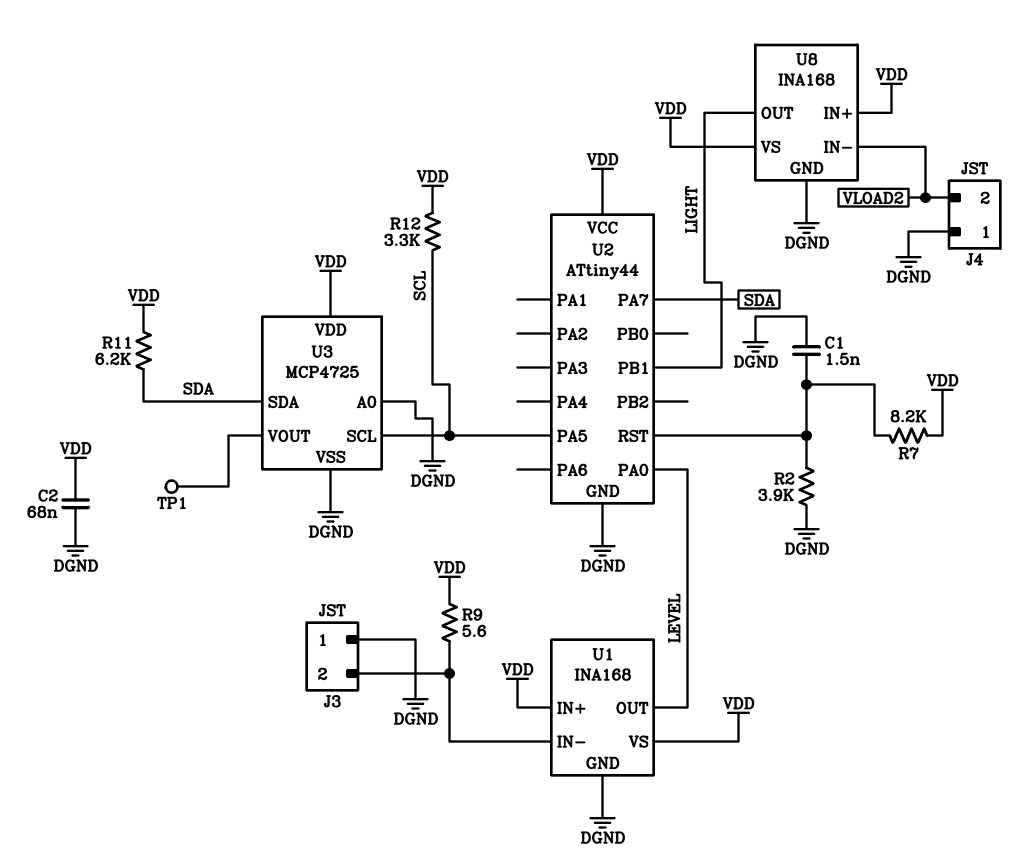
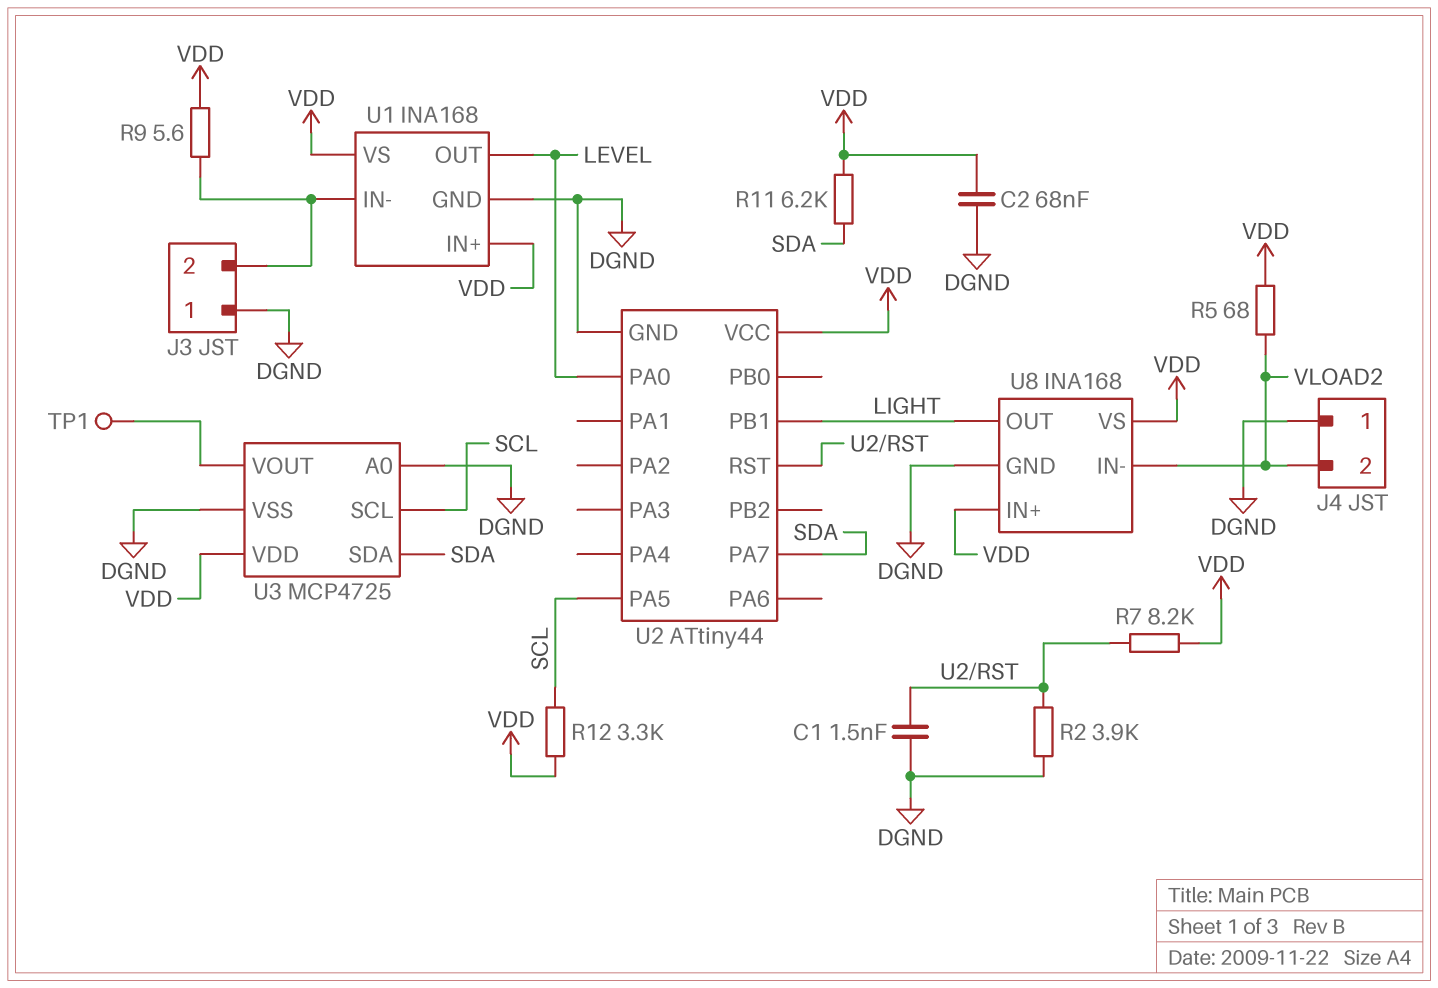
R5: none -> 68 (VDD, VLOAD2)

